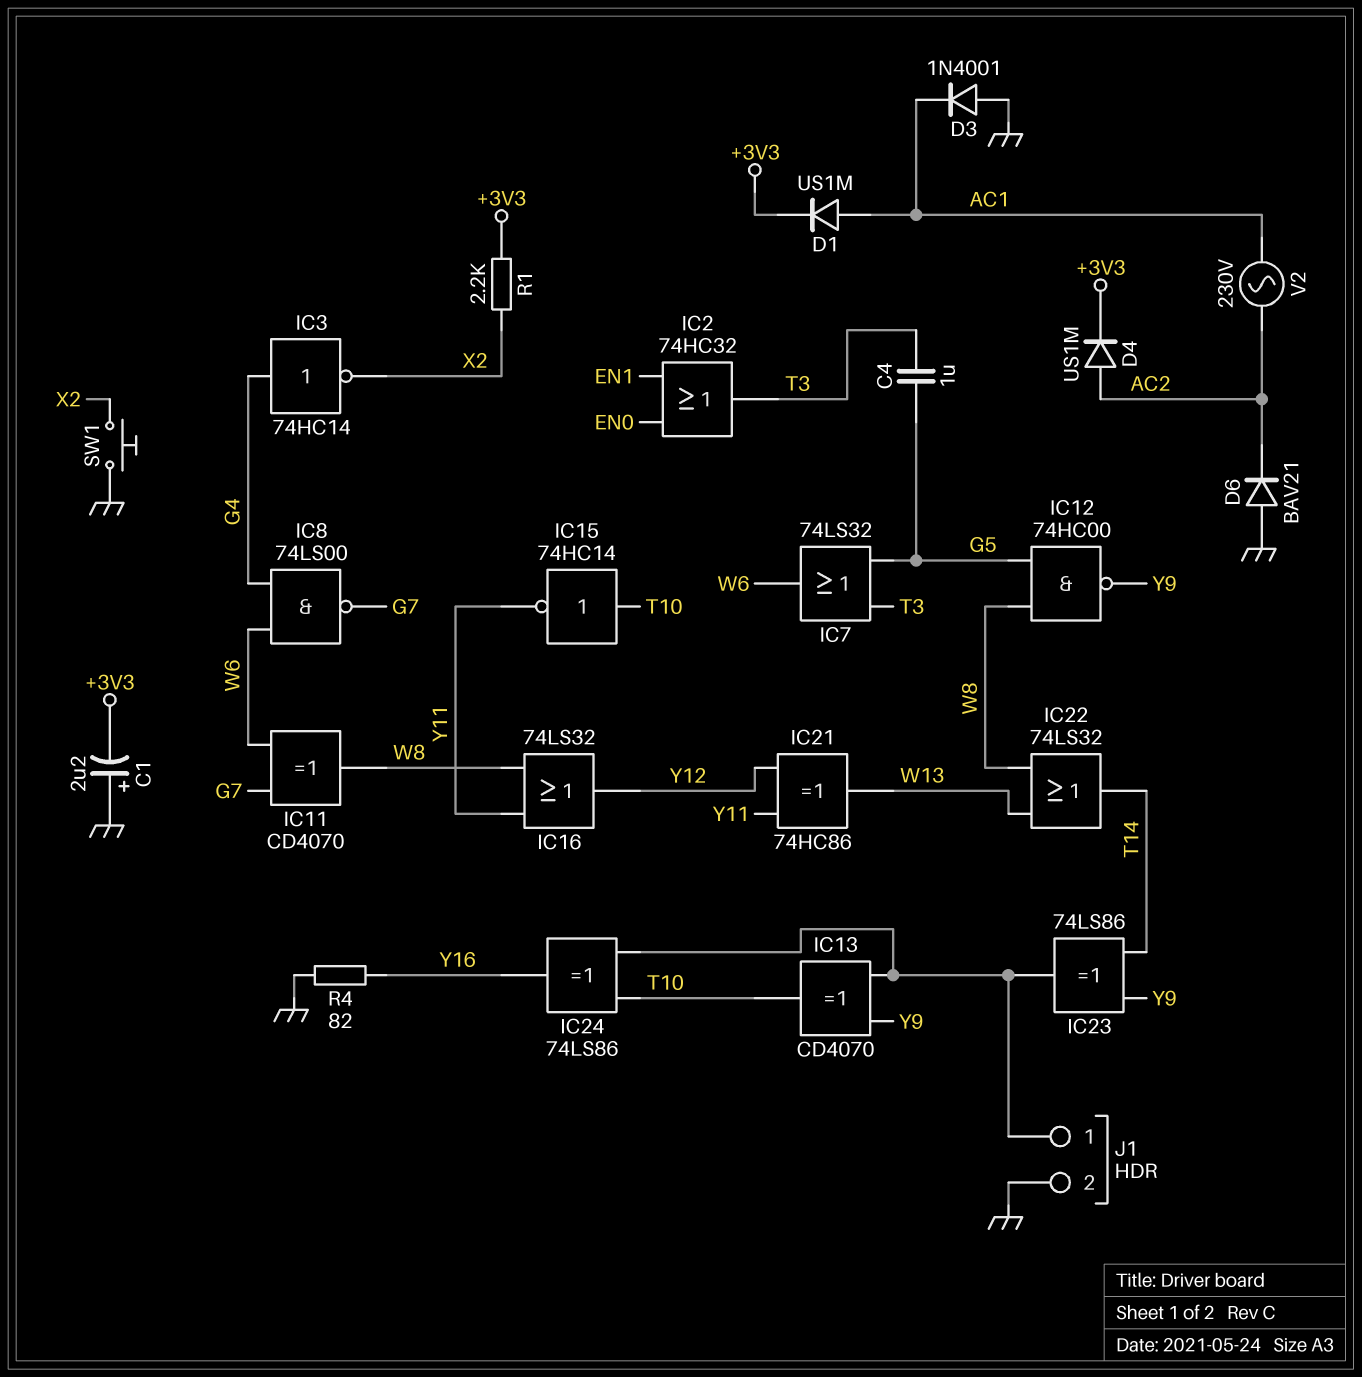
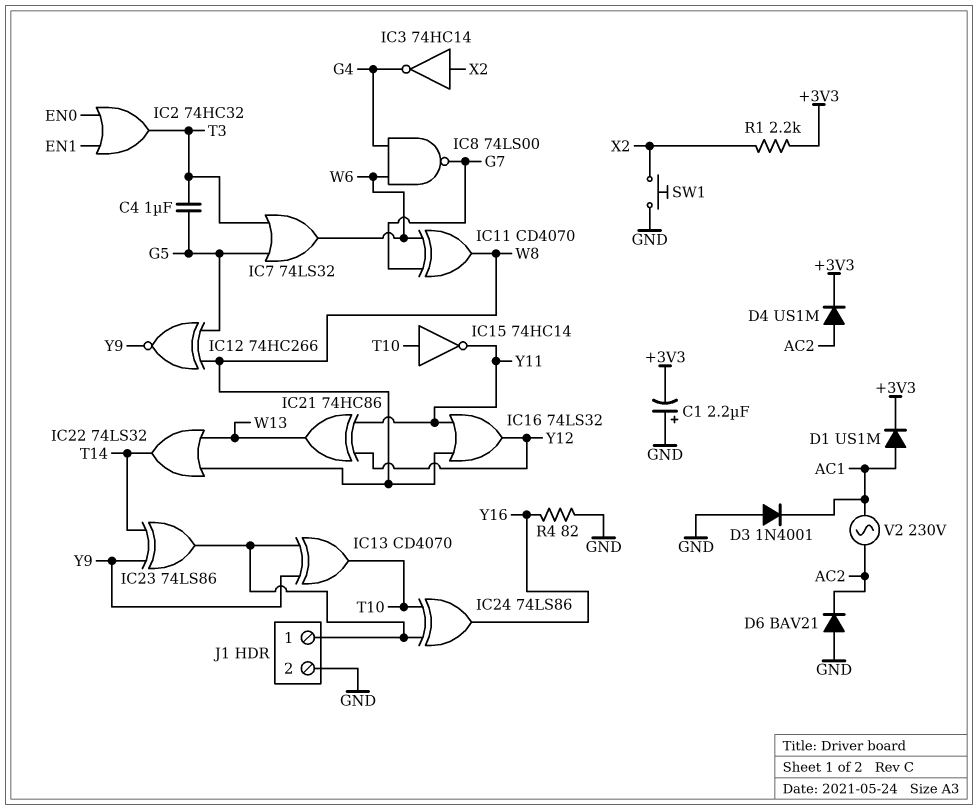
IC3: NOT 74HC14 (in G4, out X2) -> NOT 74HC14 (in X2, out G4)
IC12: NAND 74HC00 (in G5, in W8, out Y9) -> XNOR 74HC266 (in G5, in W8, out Y9)

